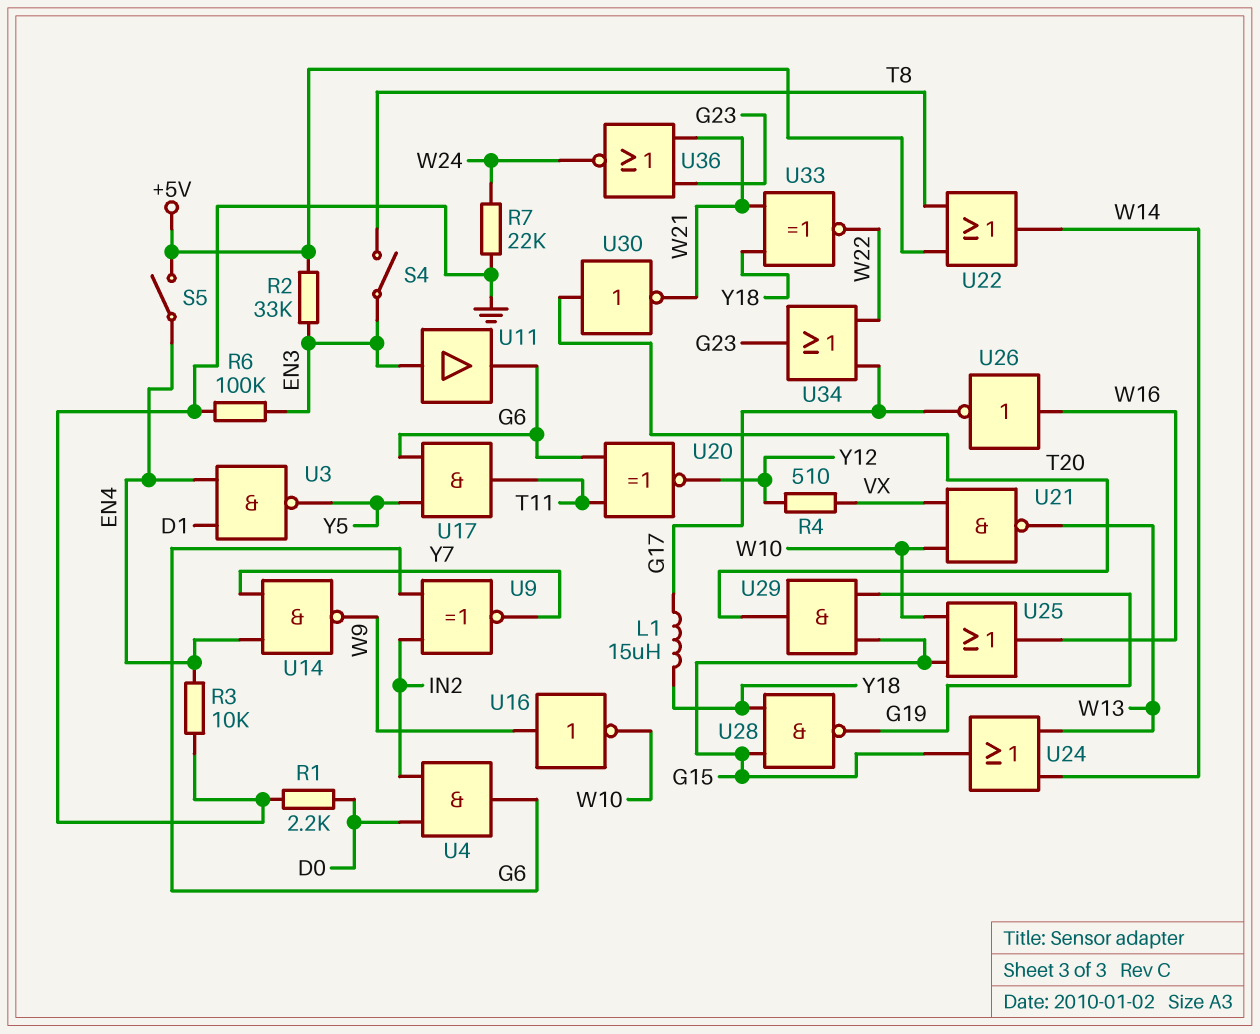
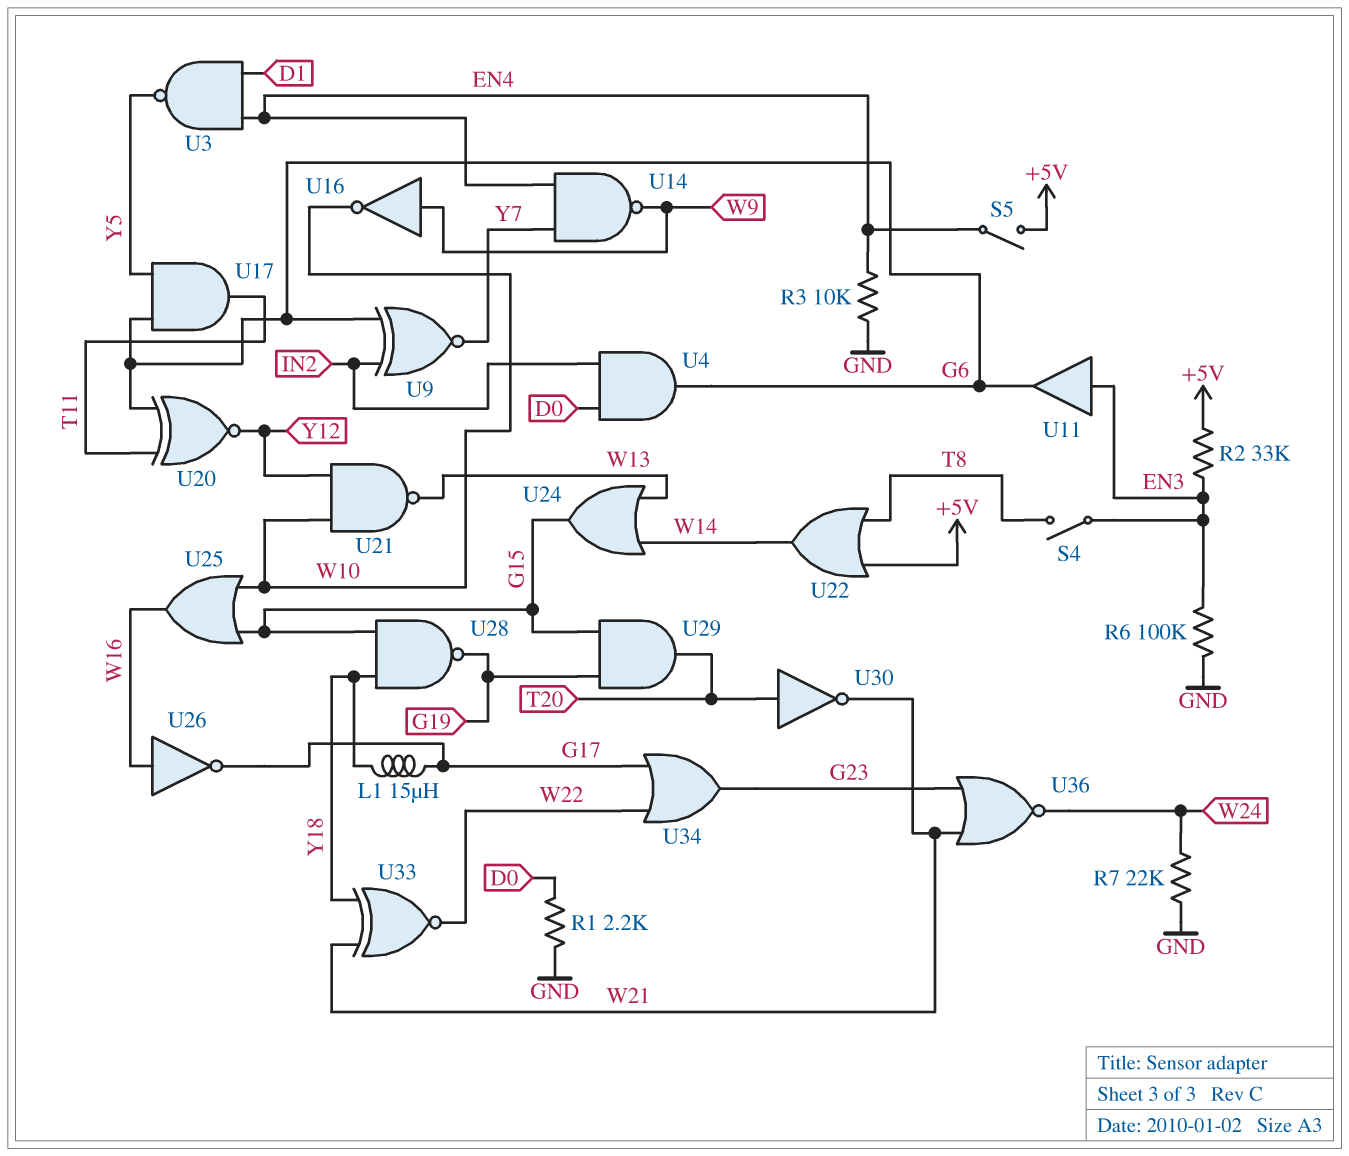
R4: 510 (VX, Y12) -> none
U21: NAND (in VX, in W10, out W13) -> NAND (in W10, in Y12, out W13)

